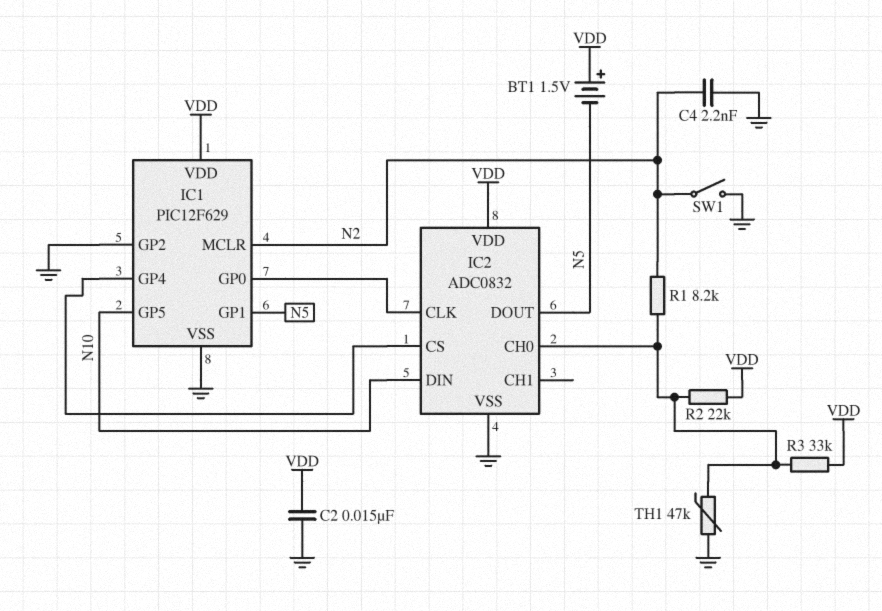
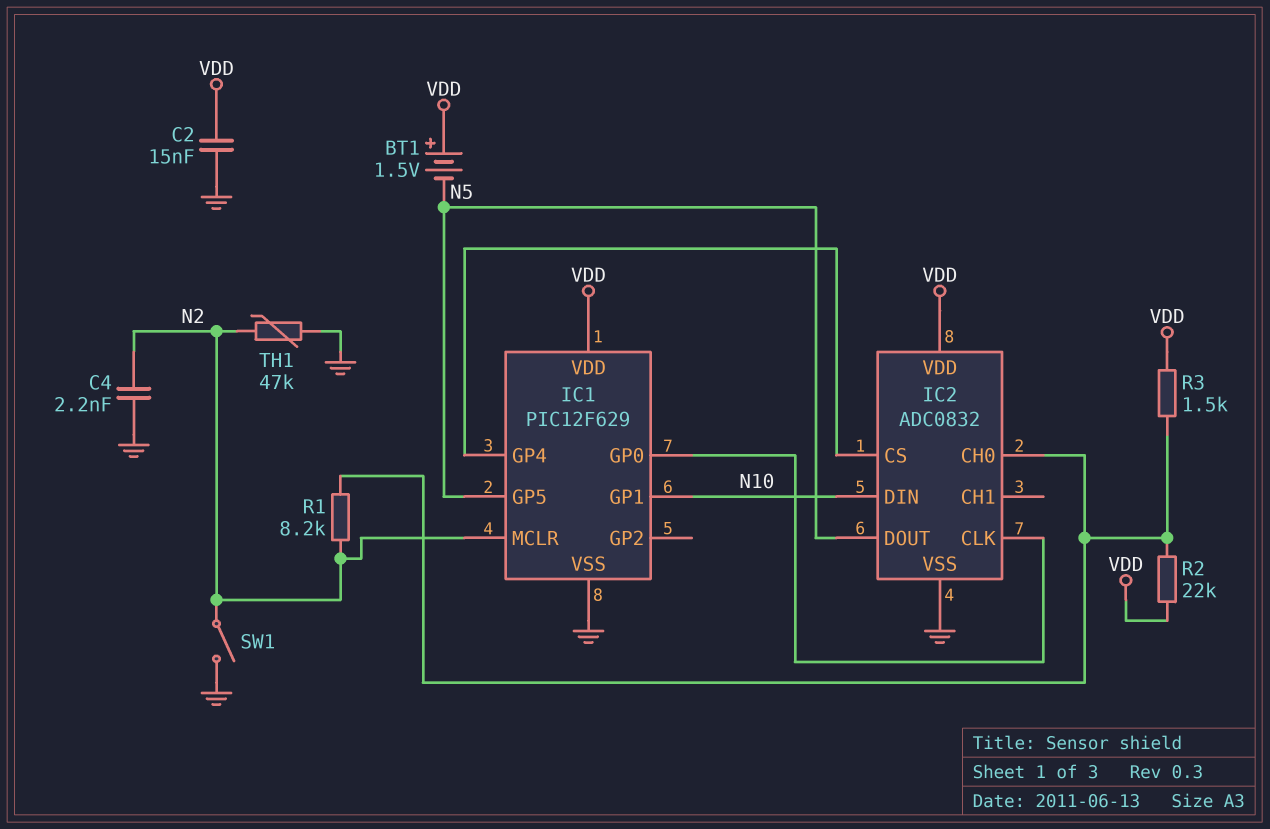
IC1 pin GP1: N5 -> N10
IC1 pin GP2: GND -> none
IC1 pin GP5: N10 -> N5
R3: 33k (IC2/CH0, VDD) -> 1.5k (IC2/CH0, VDD)
TH1: 47k (GND, IC2/CH0) -> 47k (GND, N2)

